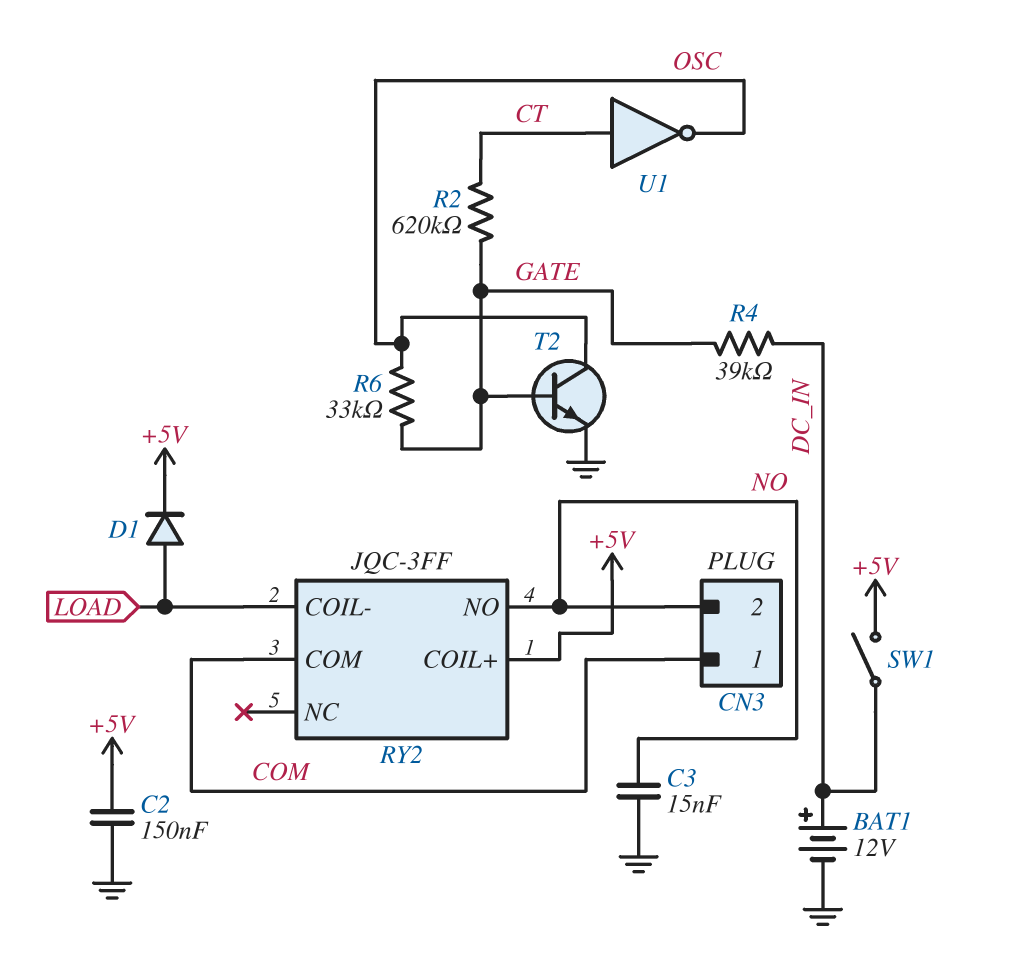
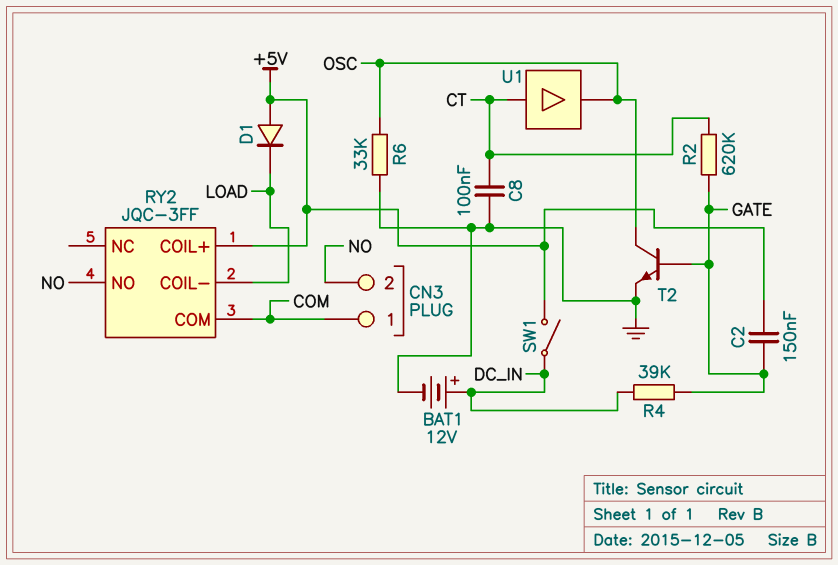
C2: 150nF (+5V, GND) -> 150nF (+5V, GATE)
C3: 15nF (GND, NO) -> none
C8: none -> 100nF (CT, GND)
D1: diode (A LOAD, K +5V) -> diode (A +5V, K LOAD)
R6: 33k (GATE, OSC) -> 33k (GND, OSC)
U1: NOT (in CT, out OSC) -> buffer (in CT, out OSC)

